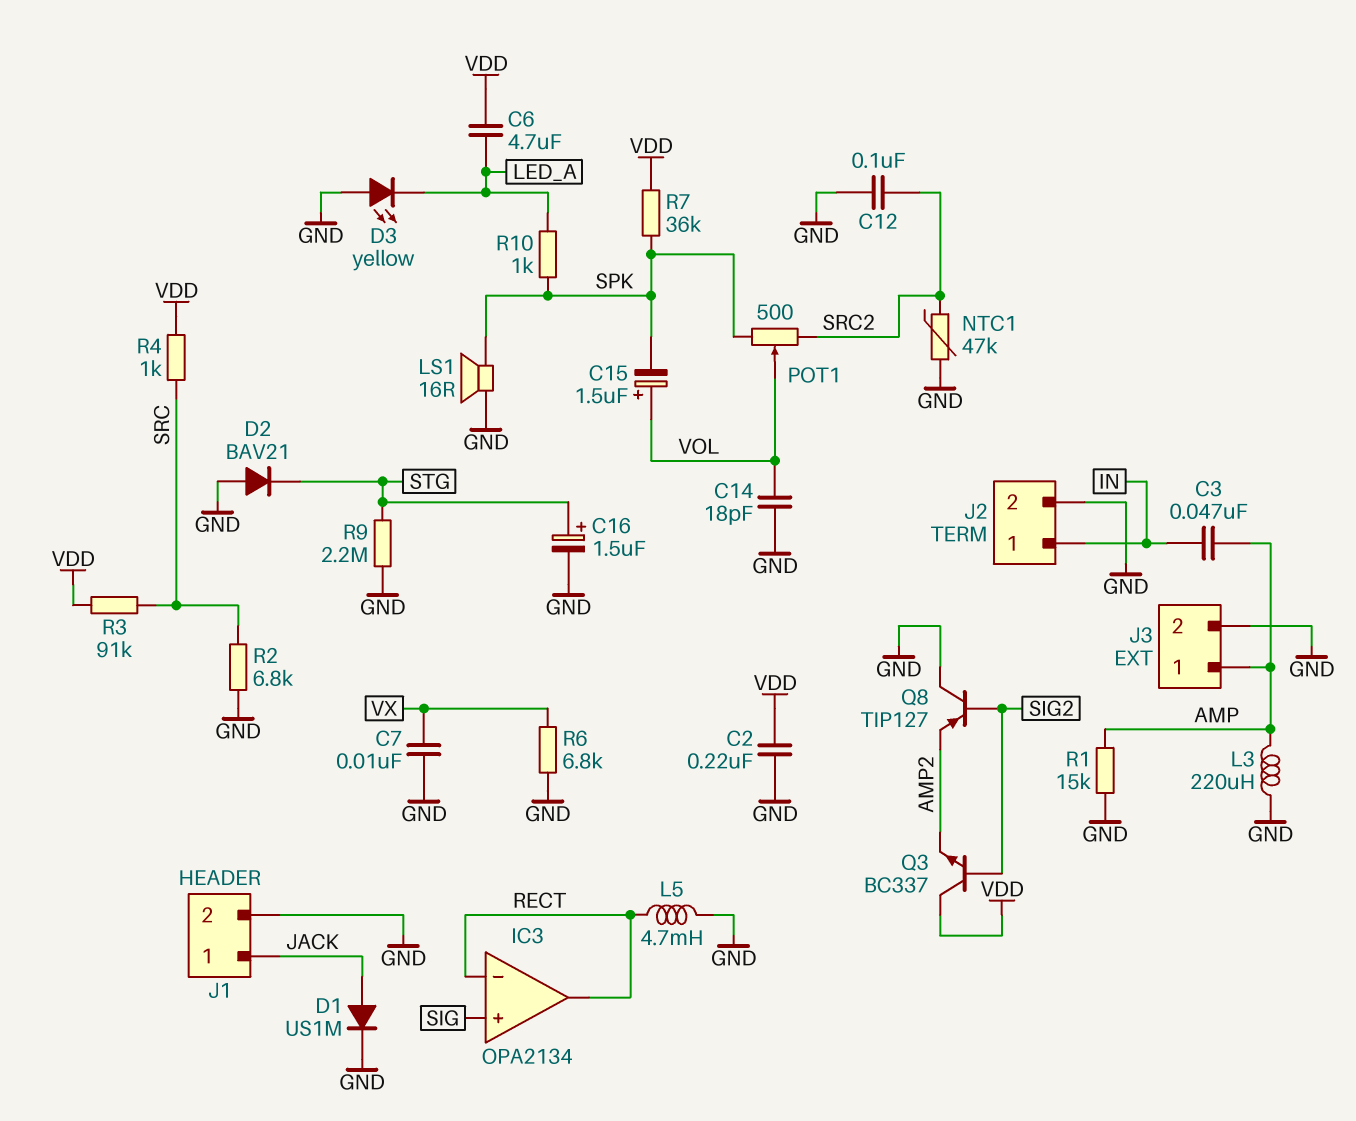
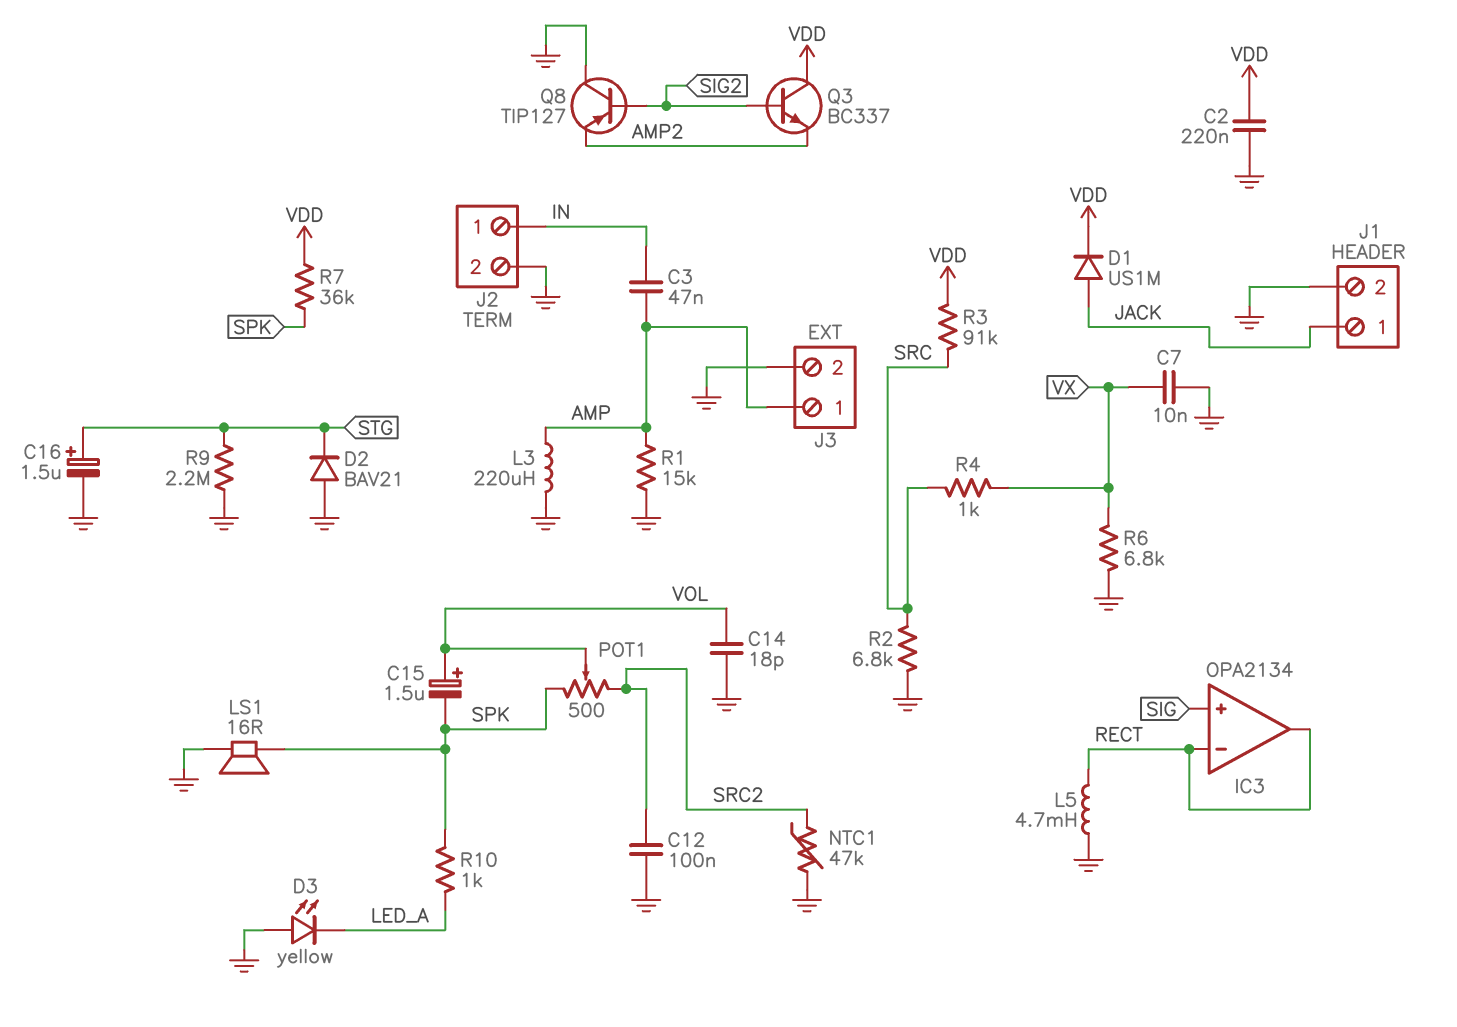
C6: 4.7uF (LED_A, VDD) -> none
D1: diode US1M (A JACK, K GND) -> diode US1M (A JACK, K VDD)
R4: 1k (SRC, VDD) -> 1k (SRC, VX)

